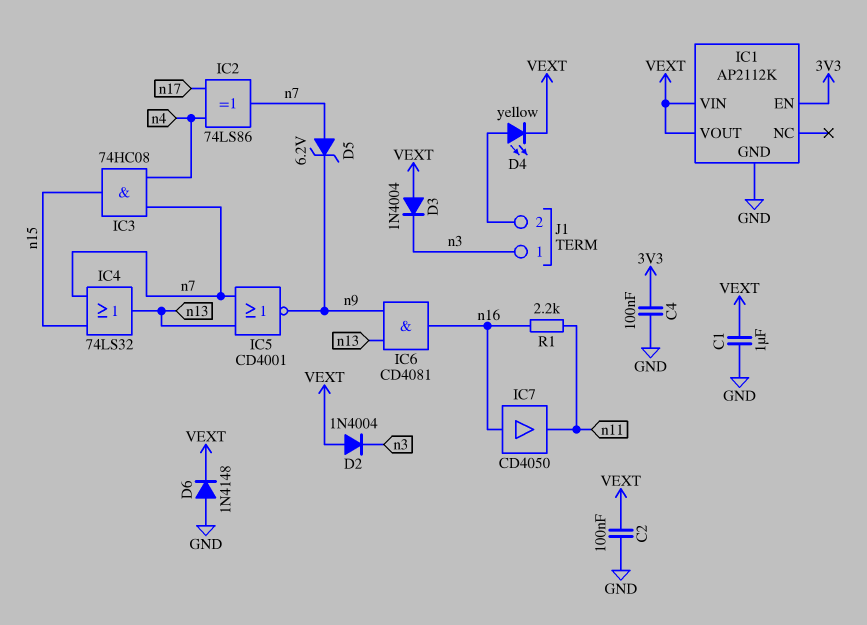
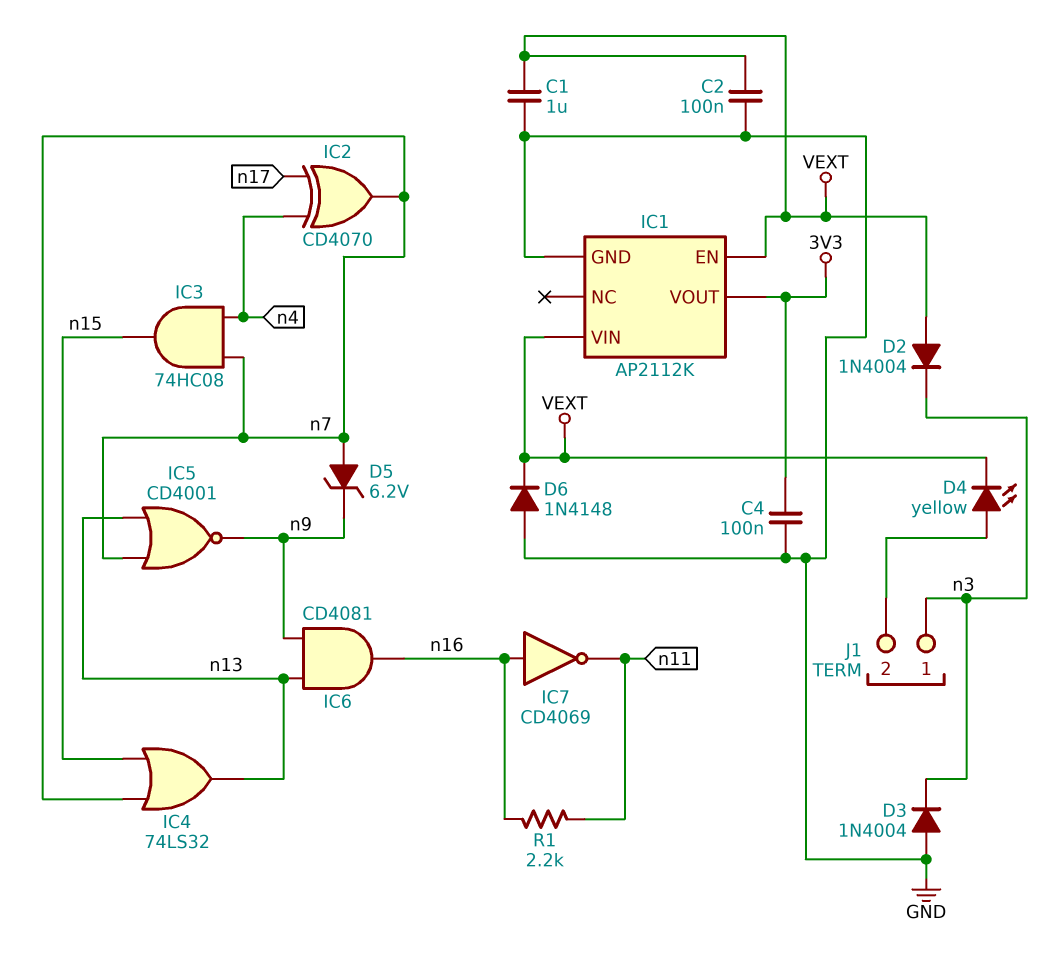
D3: diode 1N4004 (A VEXT, K n3) -> diode 1N4004 (A GND, K n3)
IC1 pin EN: 3V3 -> VEXT
IC1 pin VOUT: VEXT -> 3V3
IC2: XOR 74LS86 (in n4, in n17, out n7) -> XOR CD4070 (in n4, in n17, out n7)
IC7: buffer CD4050 (in n16, out n11) -> NOT CD4069 (in n16, out n11)

